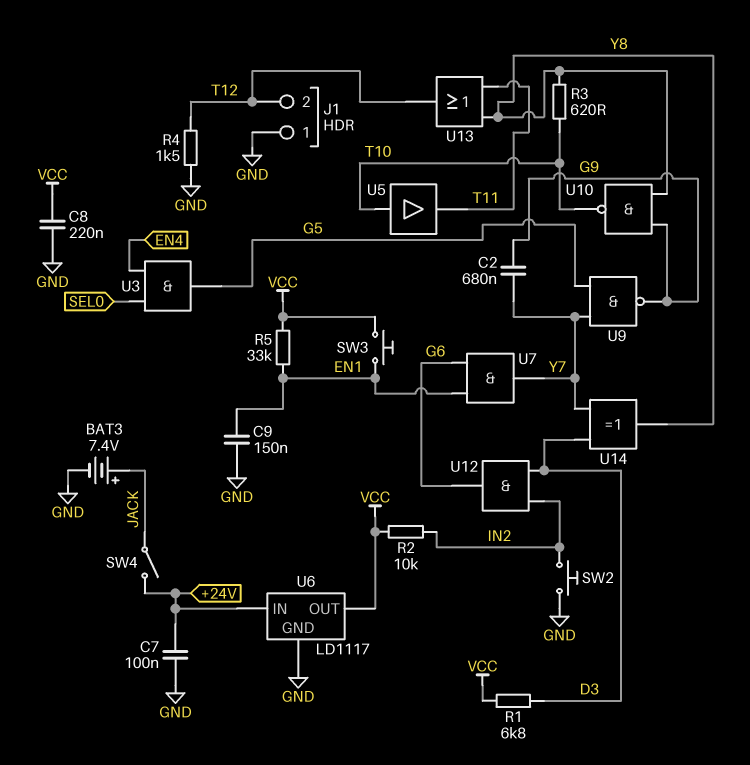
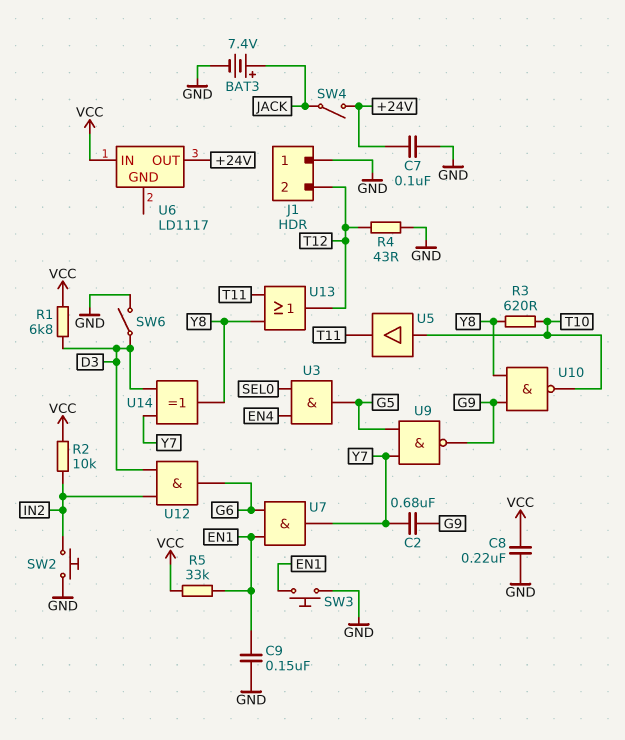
R4: 1.5k (GND, T12) -> 43 (GND, T12)
SW3: button (EN1, VCC) -> button (EN1, GND)
SW6: none -> switch (D3, GND)
U6 pin GND: GND -> none
U6 pin IN: +24V -> VCC
U6 pin OUT: VCC -> +24V

